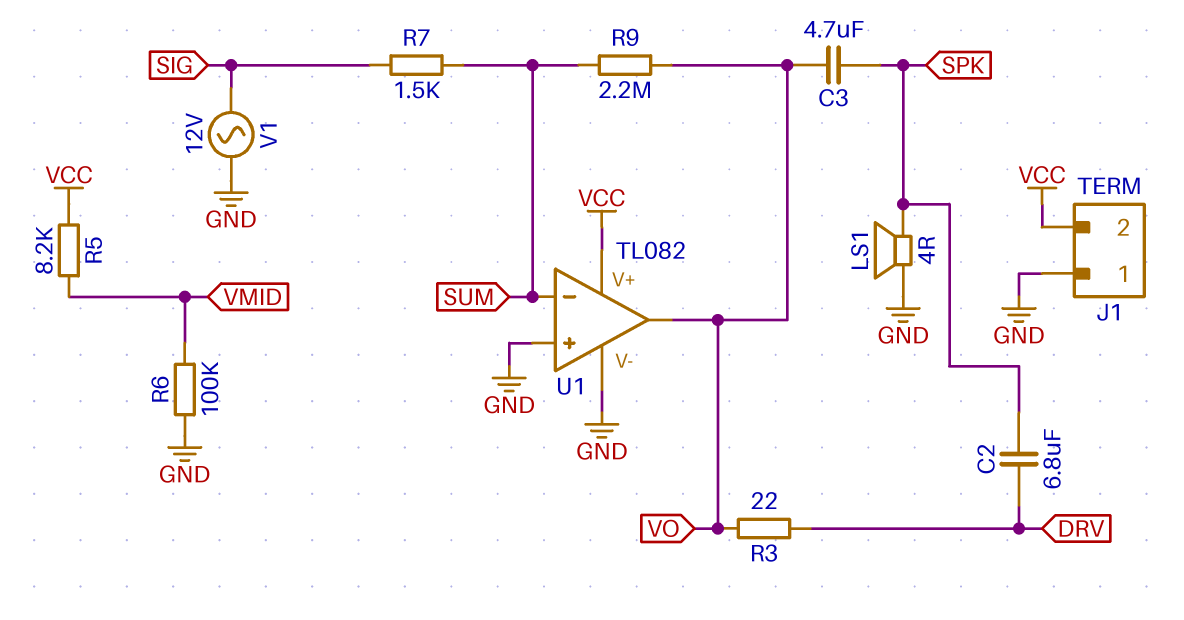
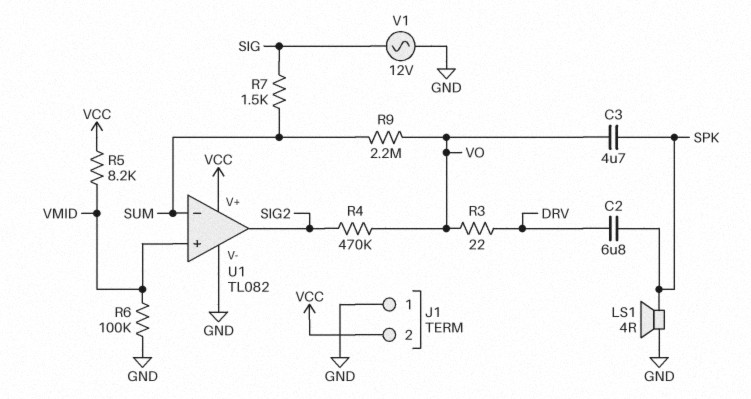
R4: none -> 470k (SIG2, VO)
U1 pin in+: GND -> VMID
U1 pin out: VO -> SIG2

